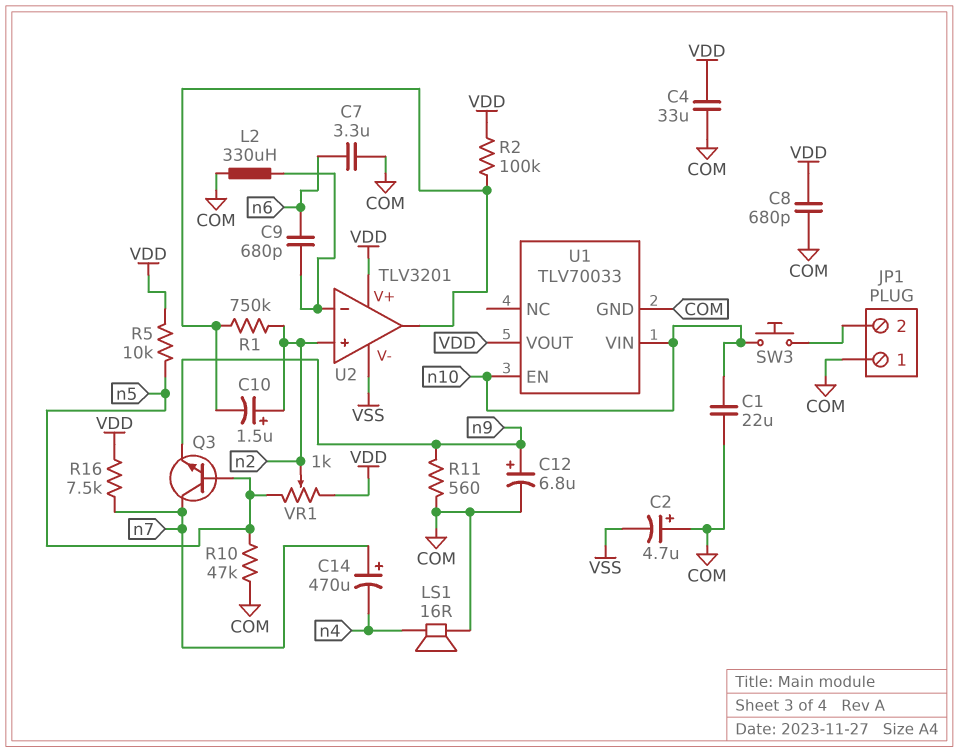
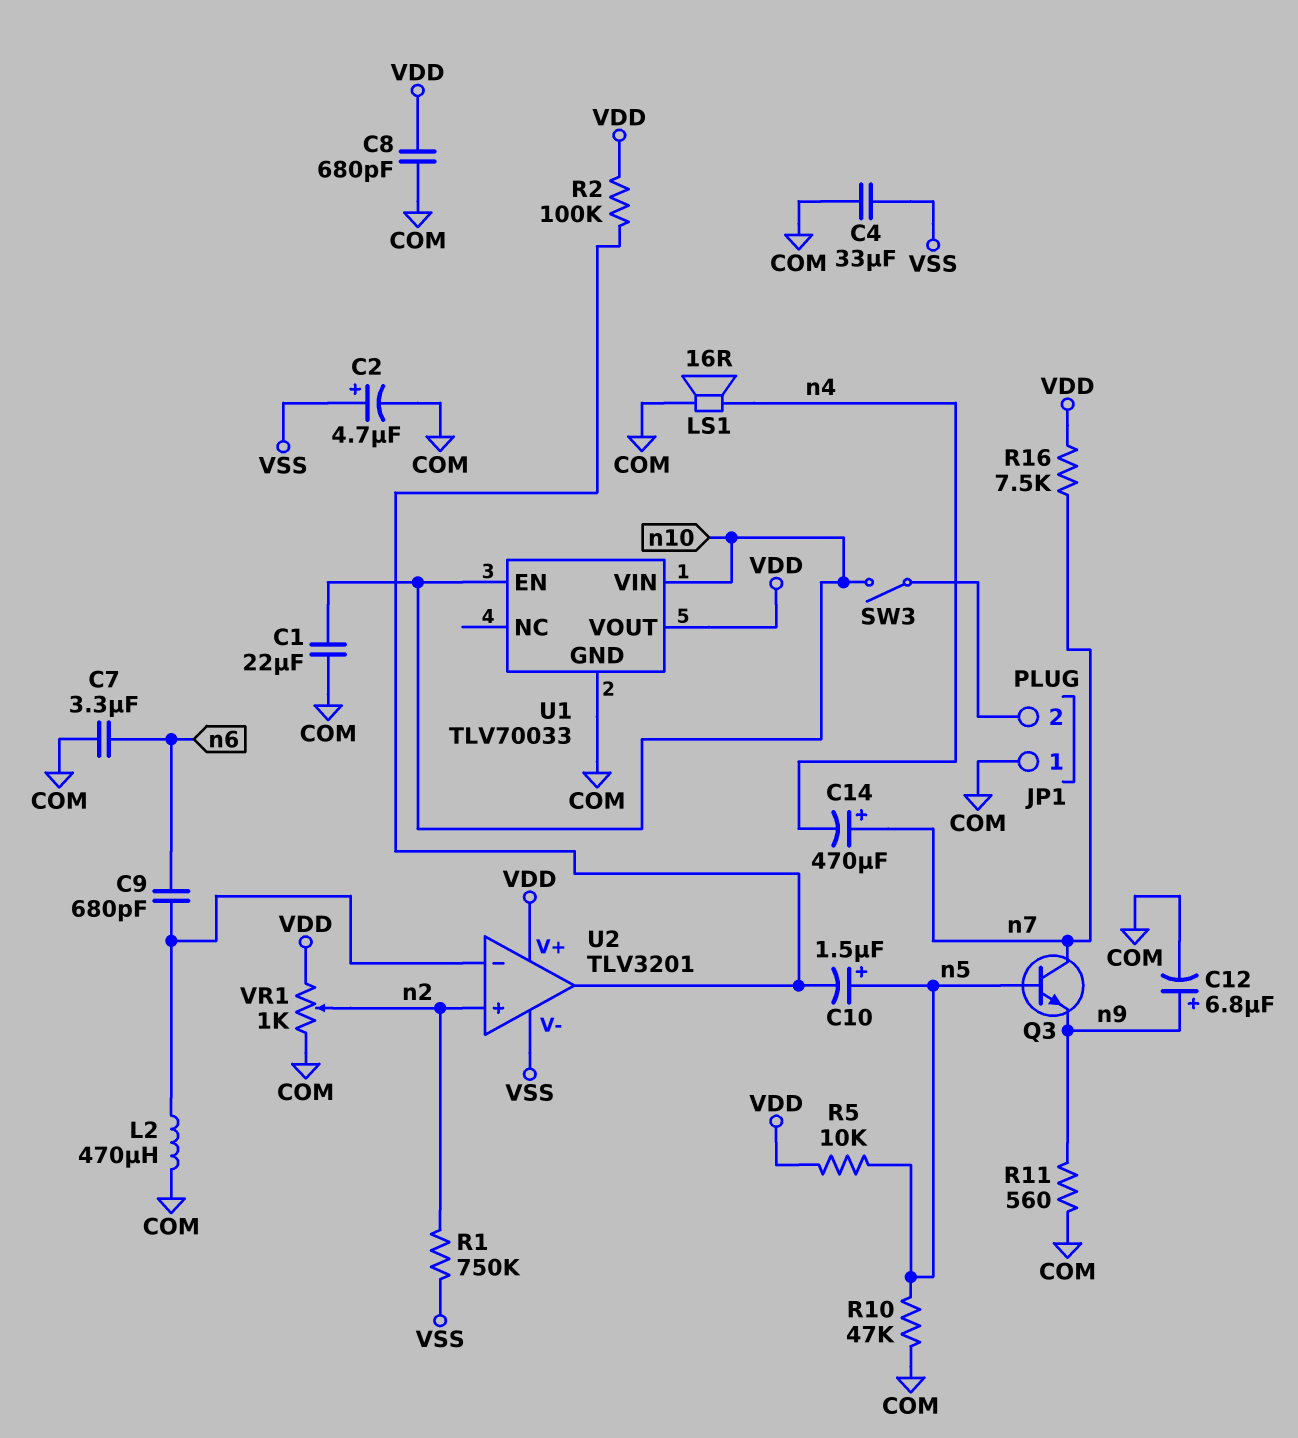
C2: 4.7uF (plus COM, minus VSS) -> 4.7uF (plus VSS, minus COM)
C4: 33uF (COM, VDD) -> 33uF (COM, VSS)
C10: 1.5uF (plus n2, minus U2/out) -> 1.5uF (plus n5, minus U2/out)
L2: 330uH (COM, U2/in-) -> 470uH (COM, U2/in-)
R1: 750k (U2/out, n2) -> 750k (VSS, n2)
SW3: button (JP1/2, n10) -> switch (JP1/2, n10)
VR1: 1k (VDD, n5, wiper n2) -> 1k (COM, VDD, wiper n2)

